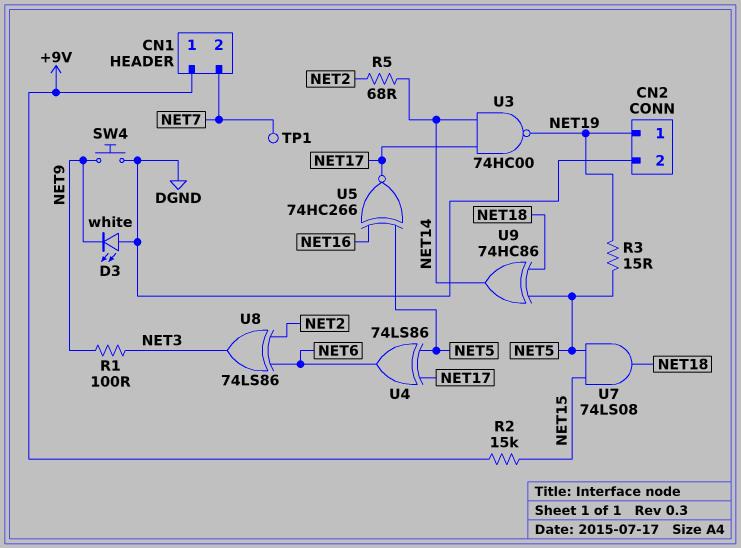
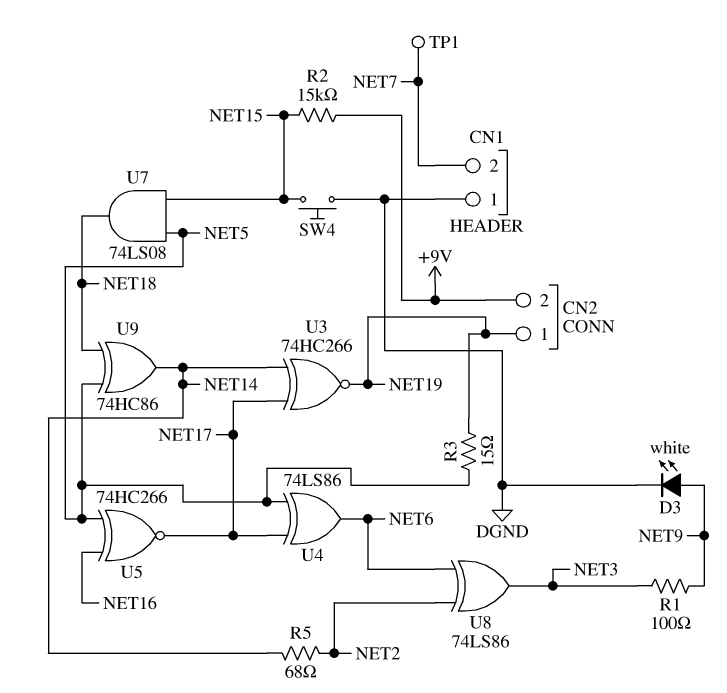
CN1 pin 1: +9V -> DGND
CN2 pin 2: DGND -> +9V
D3: LED white (A DGND, K NET9) -> LED white (A NET9, K DGND)
SW4: button (DGND, NET9) -> button (DGND, NET15)
U3: NAND 74HC00 (in NET14, in NET17, out NET19) -> XNOR 74HC266 (in NET14, in NET17, out NET19)

